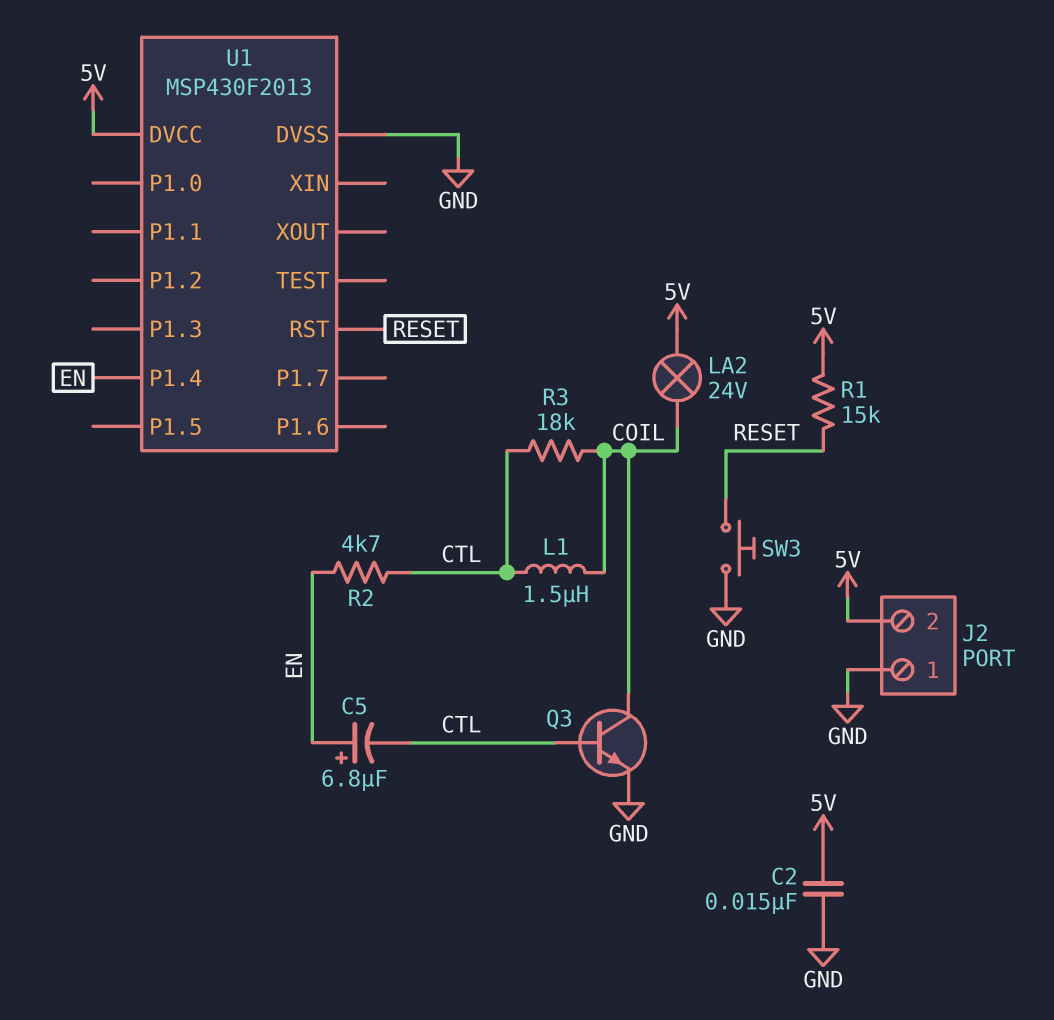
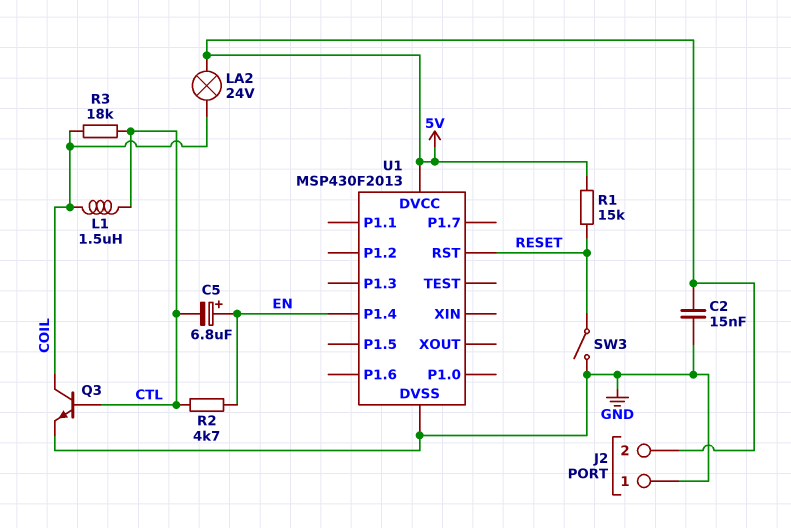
SW3: button (GND, RESET) -> switch (GND, RESET)

